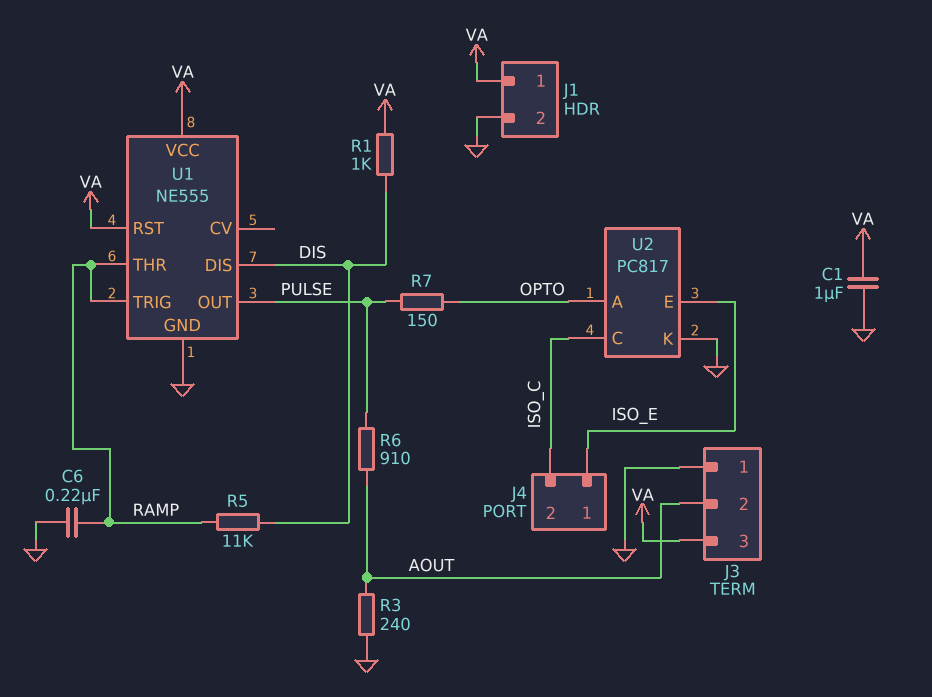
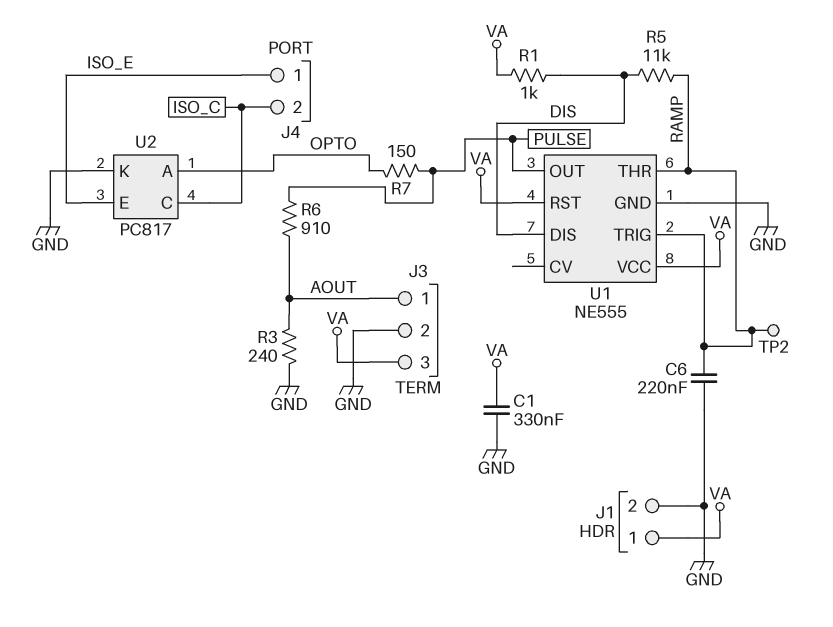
C1: 1uF (GND, VA) -> 330nF (GND, VA)
J3 pin 1: GND -> AOUT
J3 pin 2: AOUT -> GND
TP2: none -> test point (RAMP)

